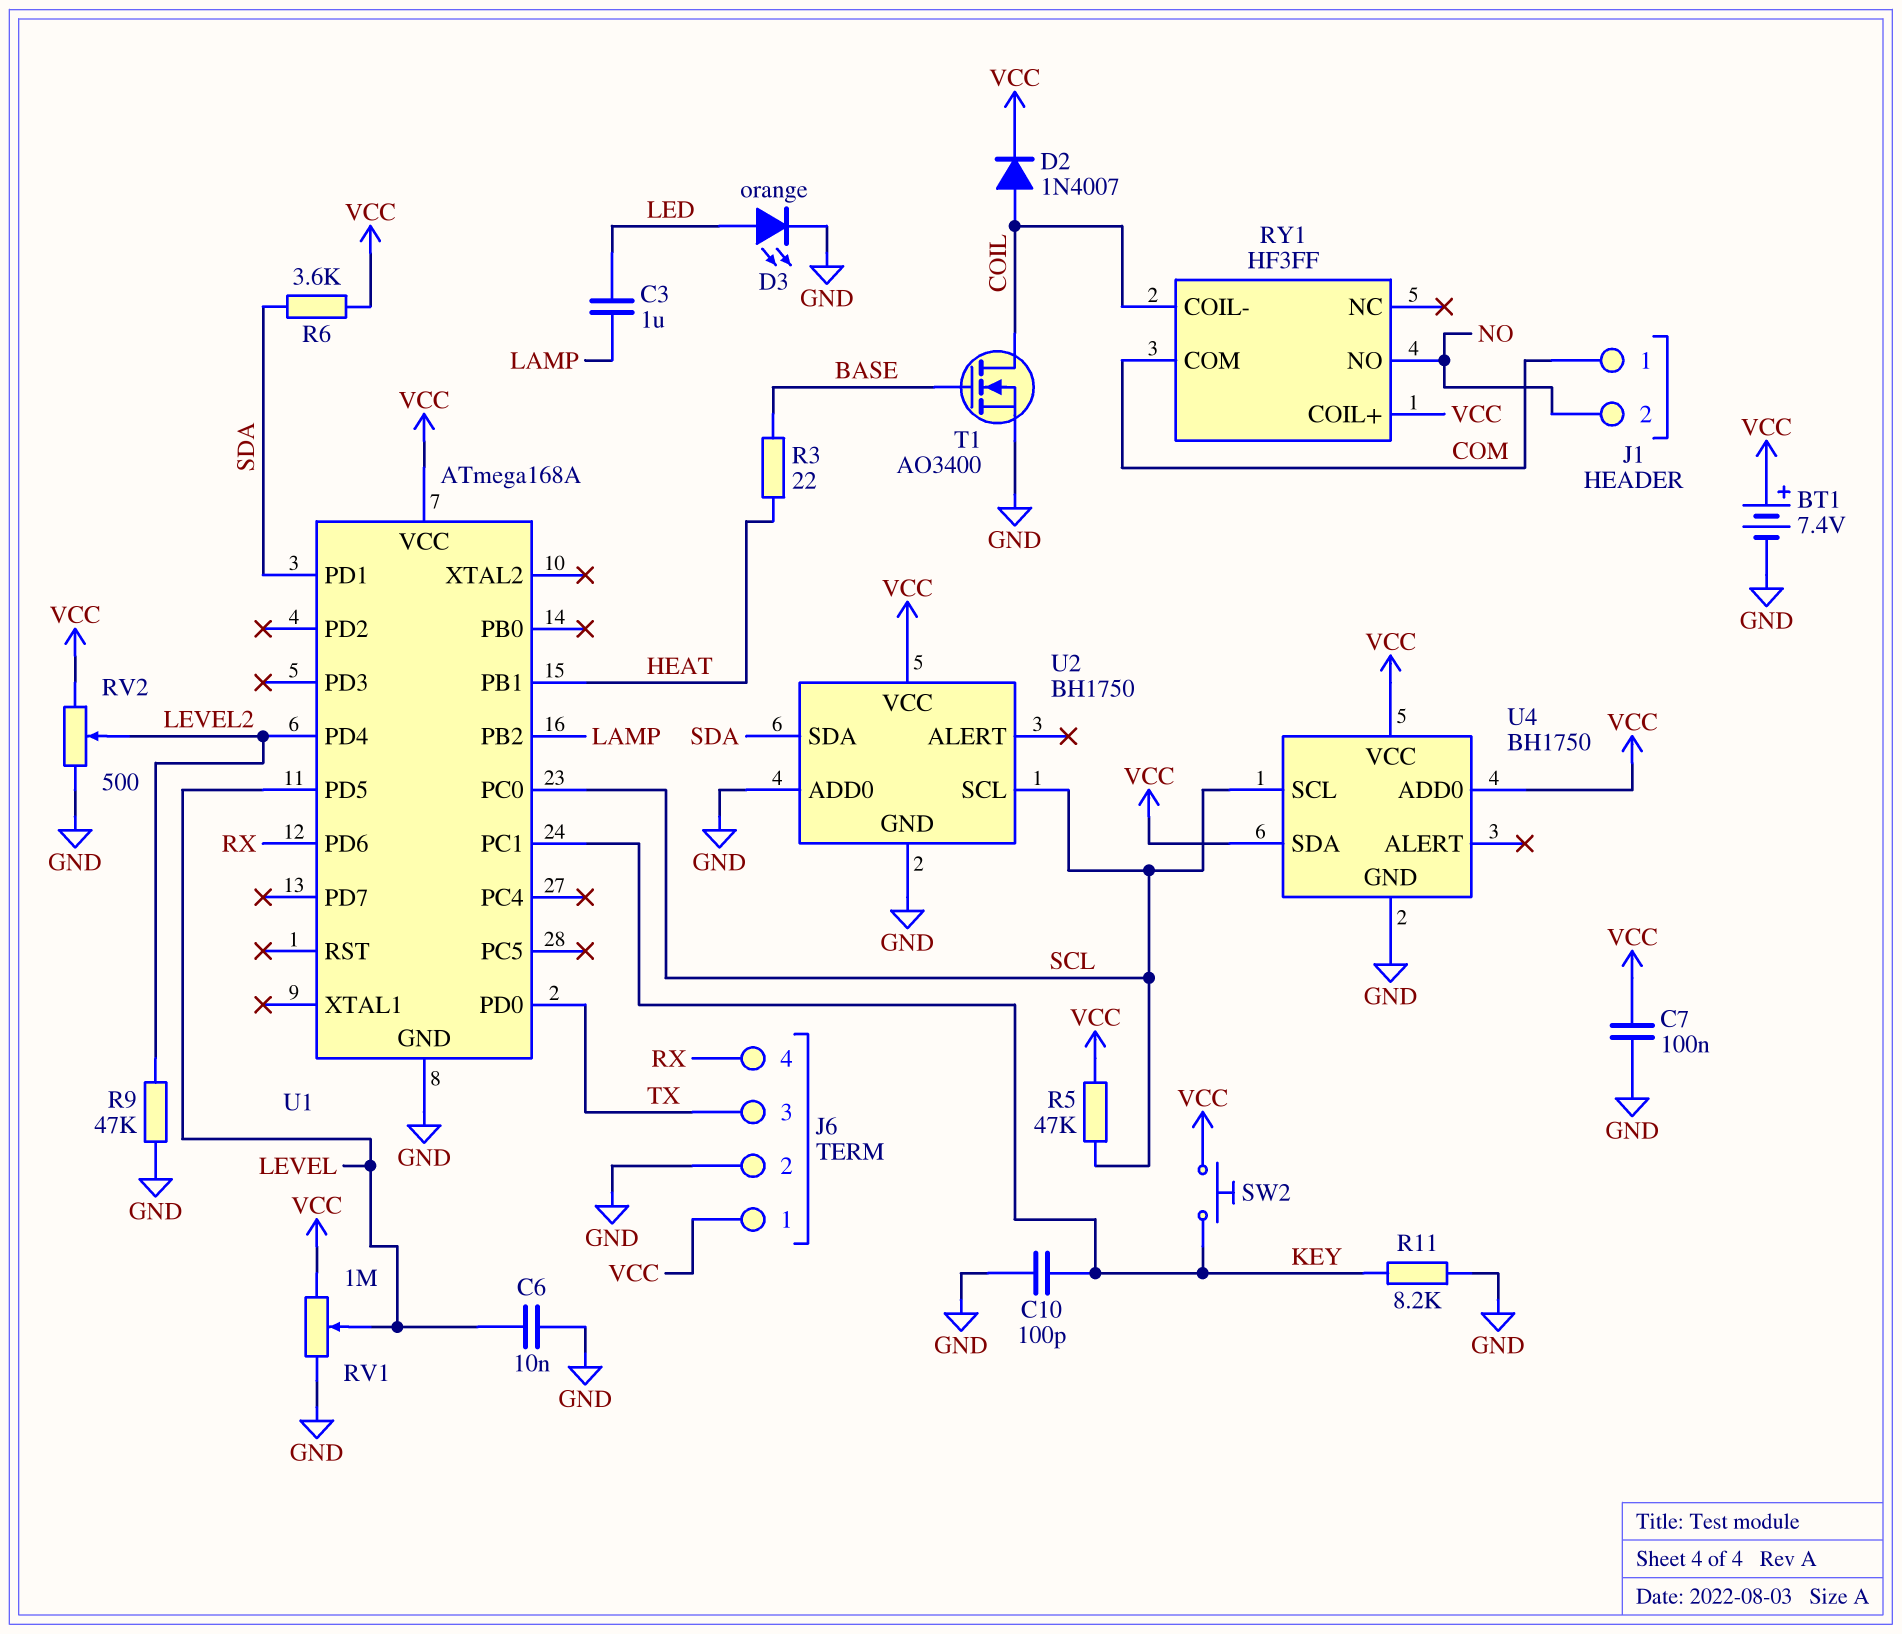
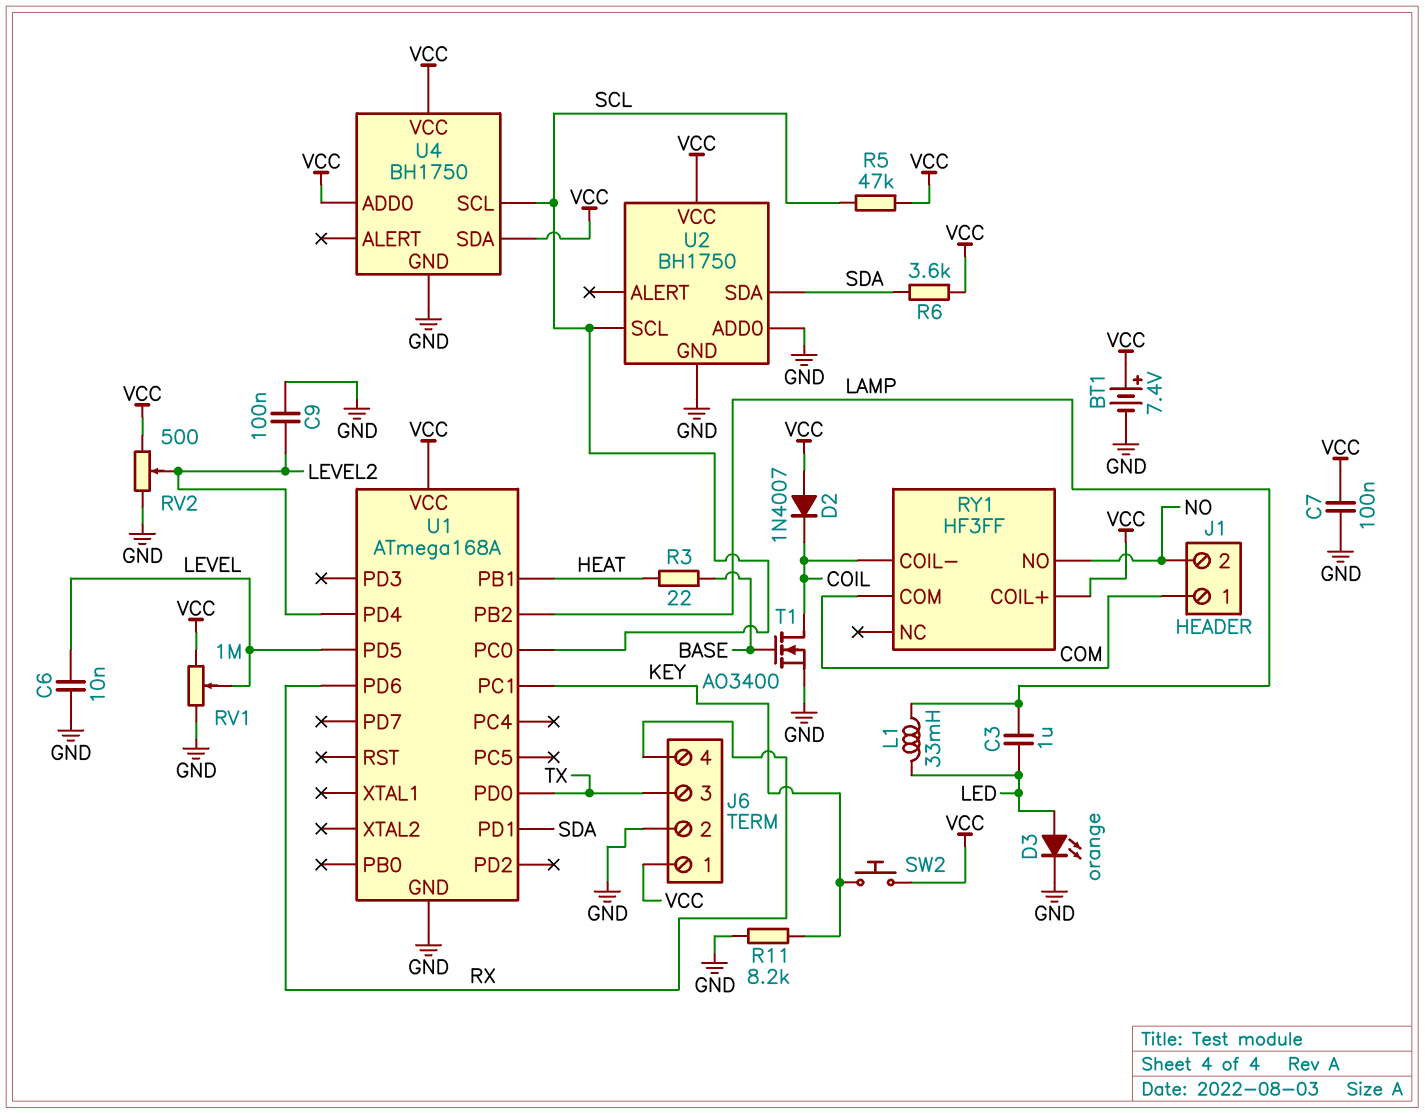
C9: none -> 100nF (GND, LEVEL2)
C10: 100pF (GND, KEY) -> none
D2: diode 1N4007 (A COIL, K VCC) -> diode 1N4007 (A VCC, K COIL)
L1: none -> 33mH (LAMP, LED)
R9: 47k (GND, LEVEL2) -> none

